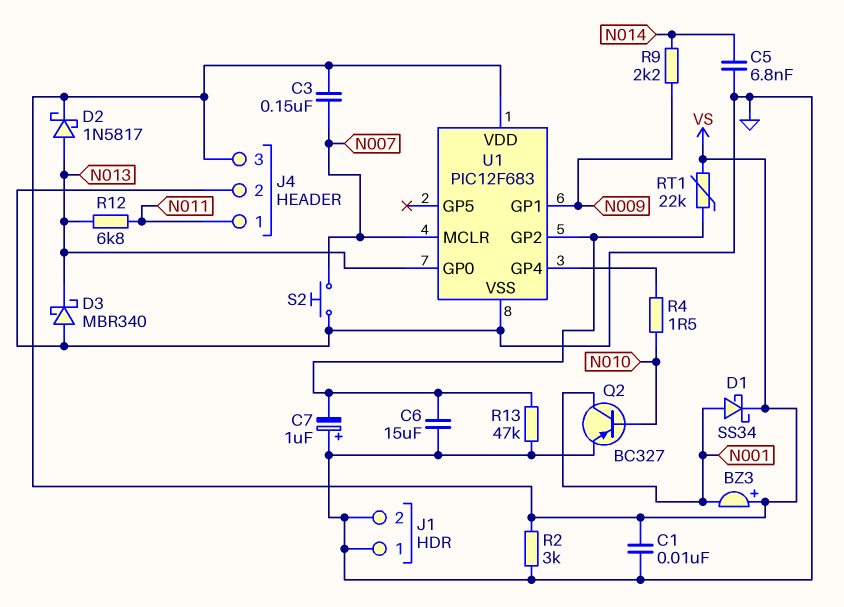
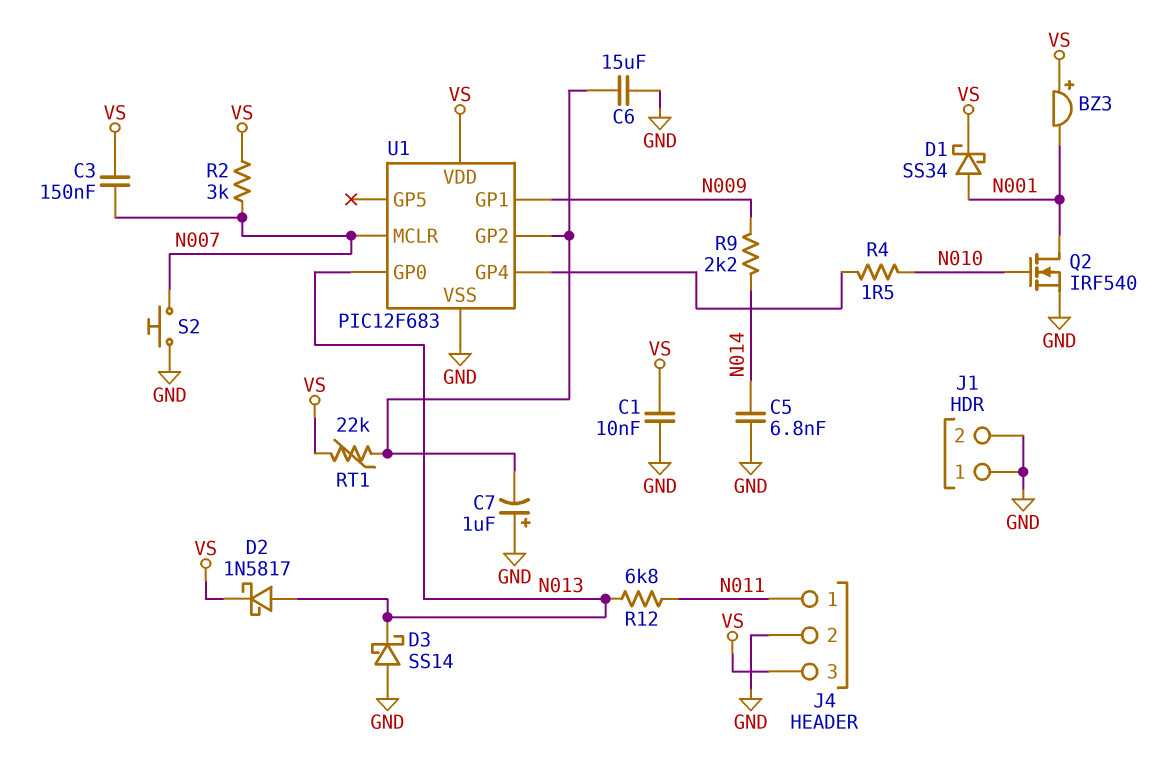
D3: schottky MBR340 (A GND, K N013) -> schottky SS14 (A GND, K N013)
Q2: PNP BC327 (B N010, C N001, E GND) -> NMOS IRF540 (G N010, D N001, S GND)
R2: 3k (GND, VS) -> 3k (N007, VS)
R13: 47k (GND, U1/GP2) -> none

